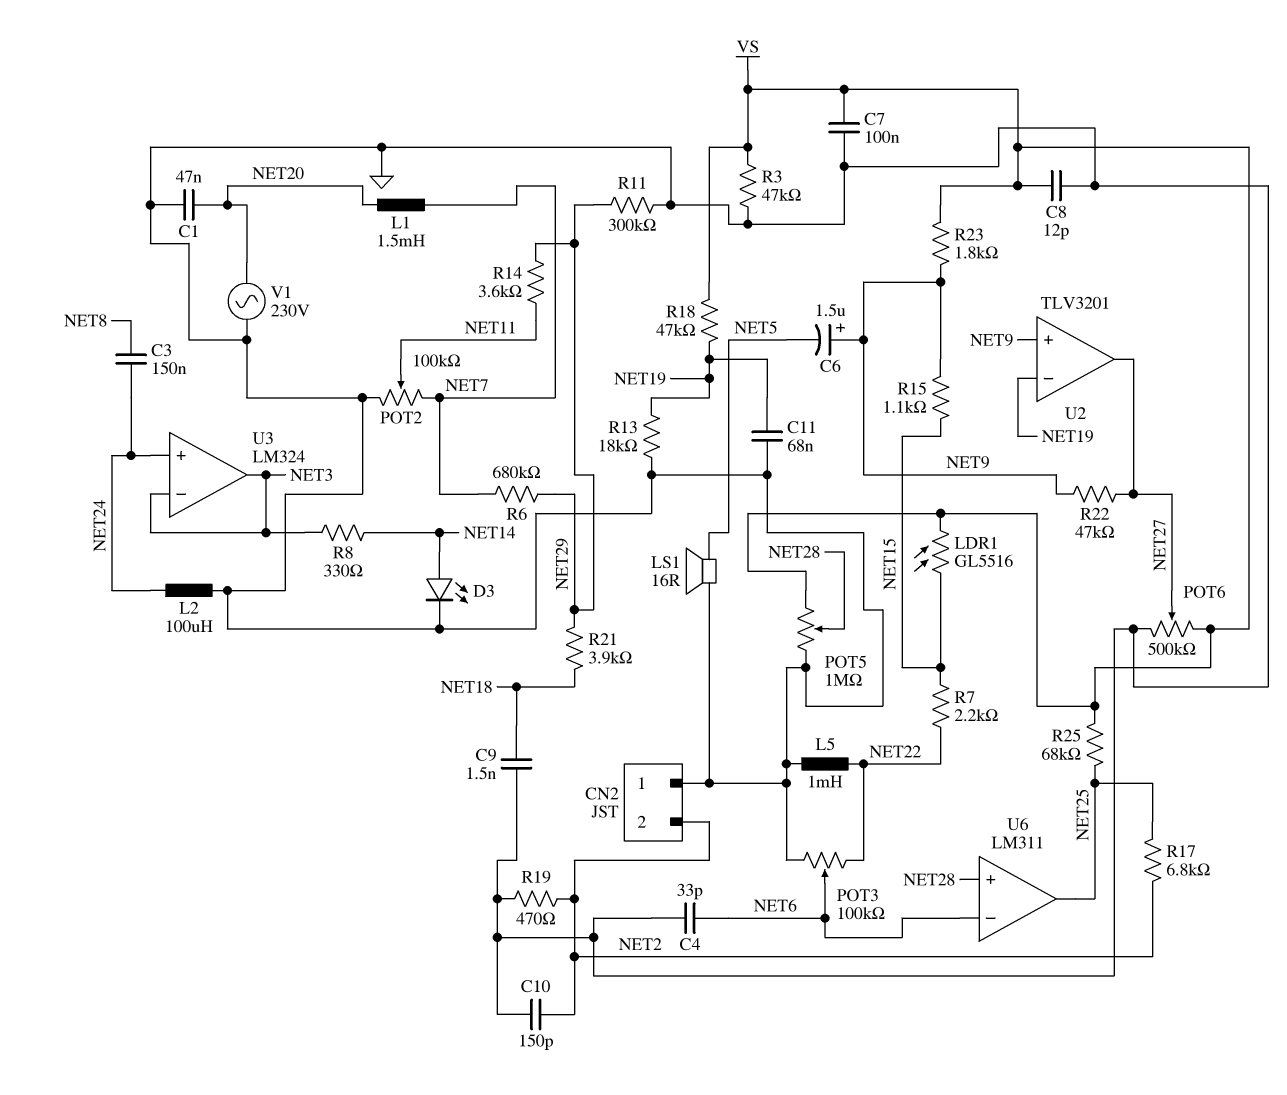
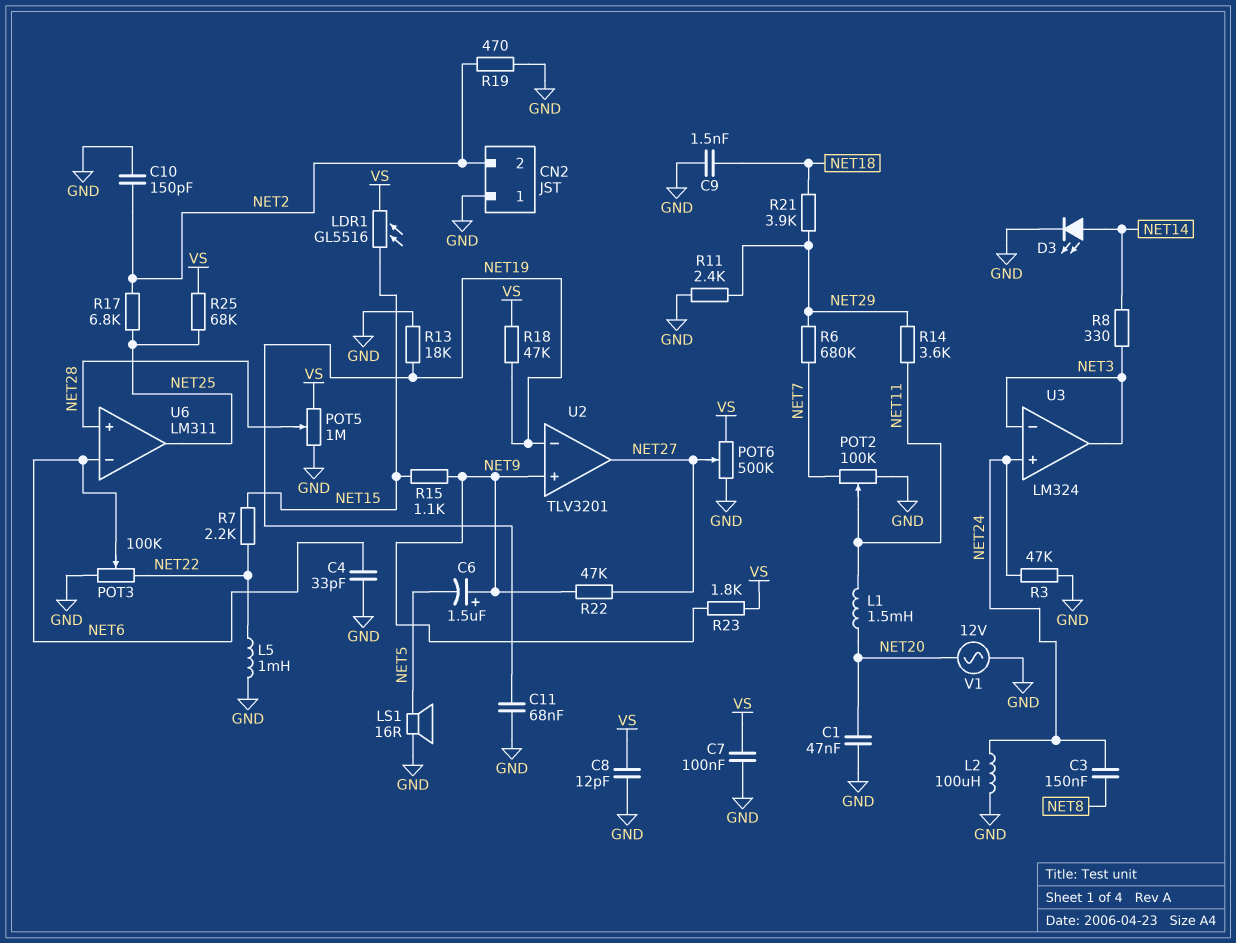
L1: 1.5mH (NET7, NET20) -> 1.5mH (NET11, NET20)
R3: 47k (GND, VS) -> 47k (GND, NET24)
R11: 300k (GND, NET29) -> 2.4k (GND, NET29)
V1: AC 230V (GND, NET20) -> AC 12V (GND, NET20)

